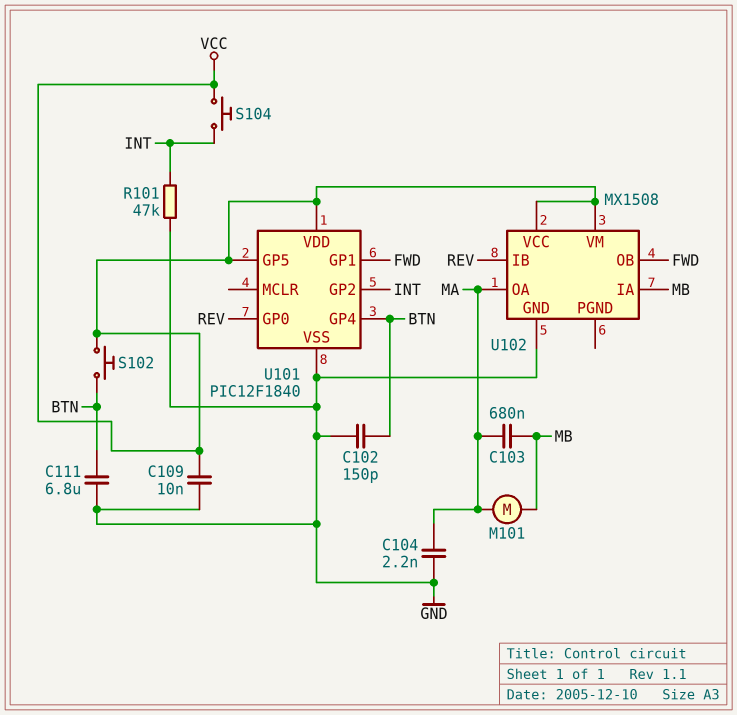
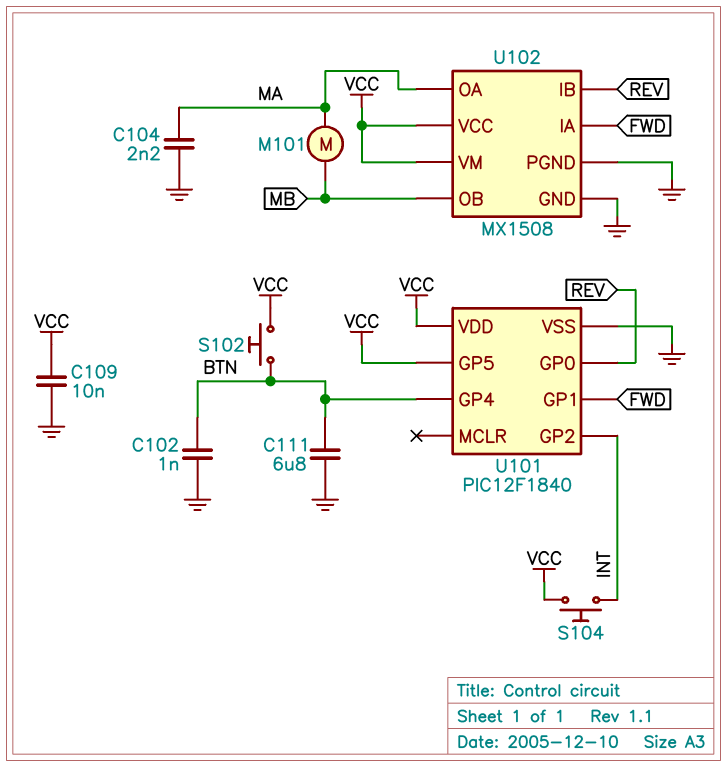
C102: 150pF (BTN, GND) -> 1nF (BTN, GND)
C103: 680nF (MA, MB) -> none
R101: 47k (GND, INT) -> none
U102 pin IA: MB -> FWD
U102 pin OB: FWD -> MB
U102 pin PGND: none -> GND

